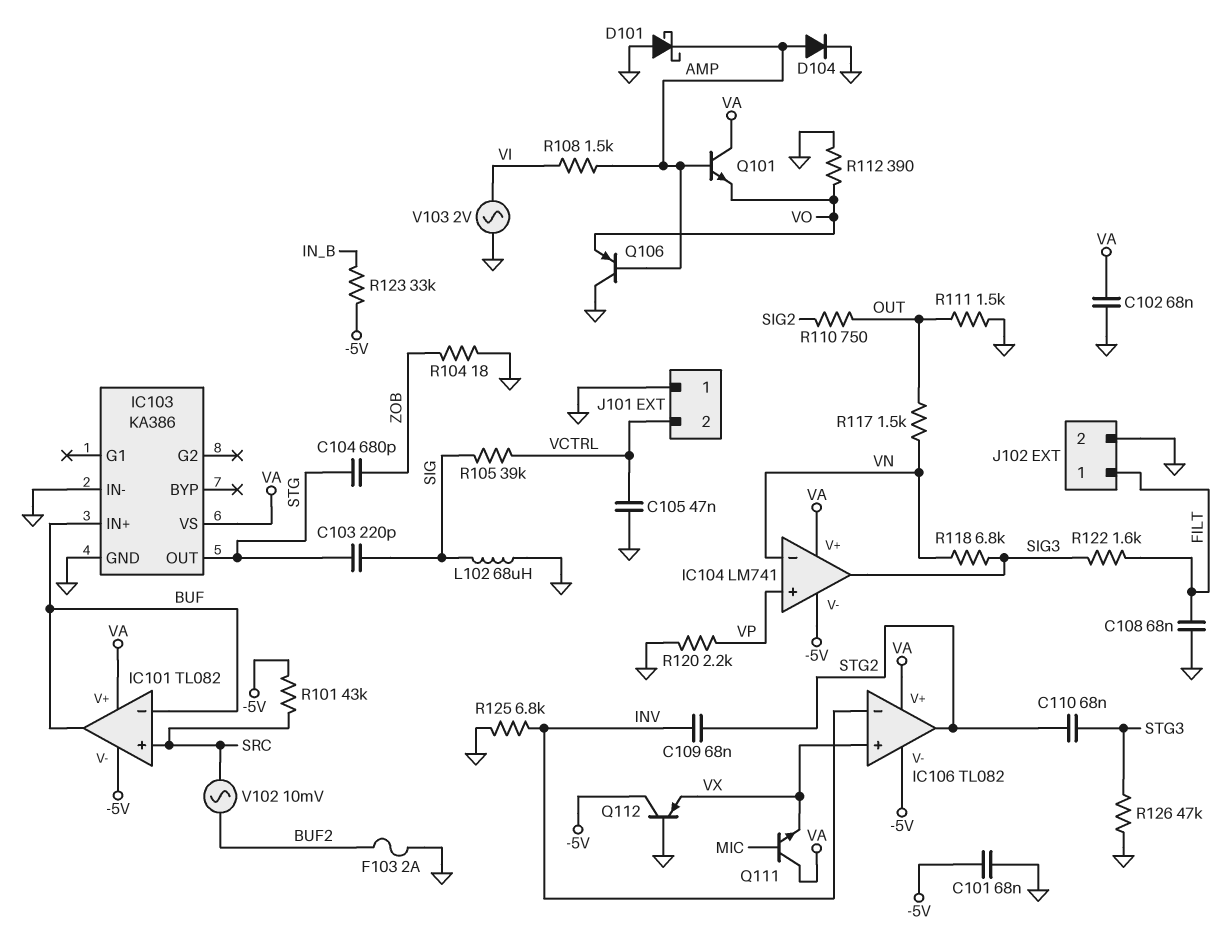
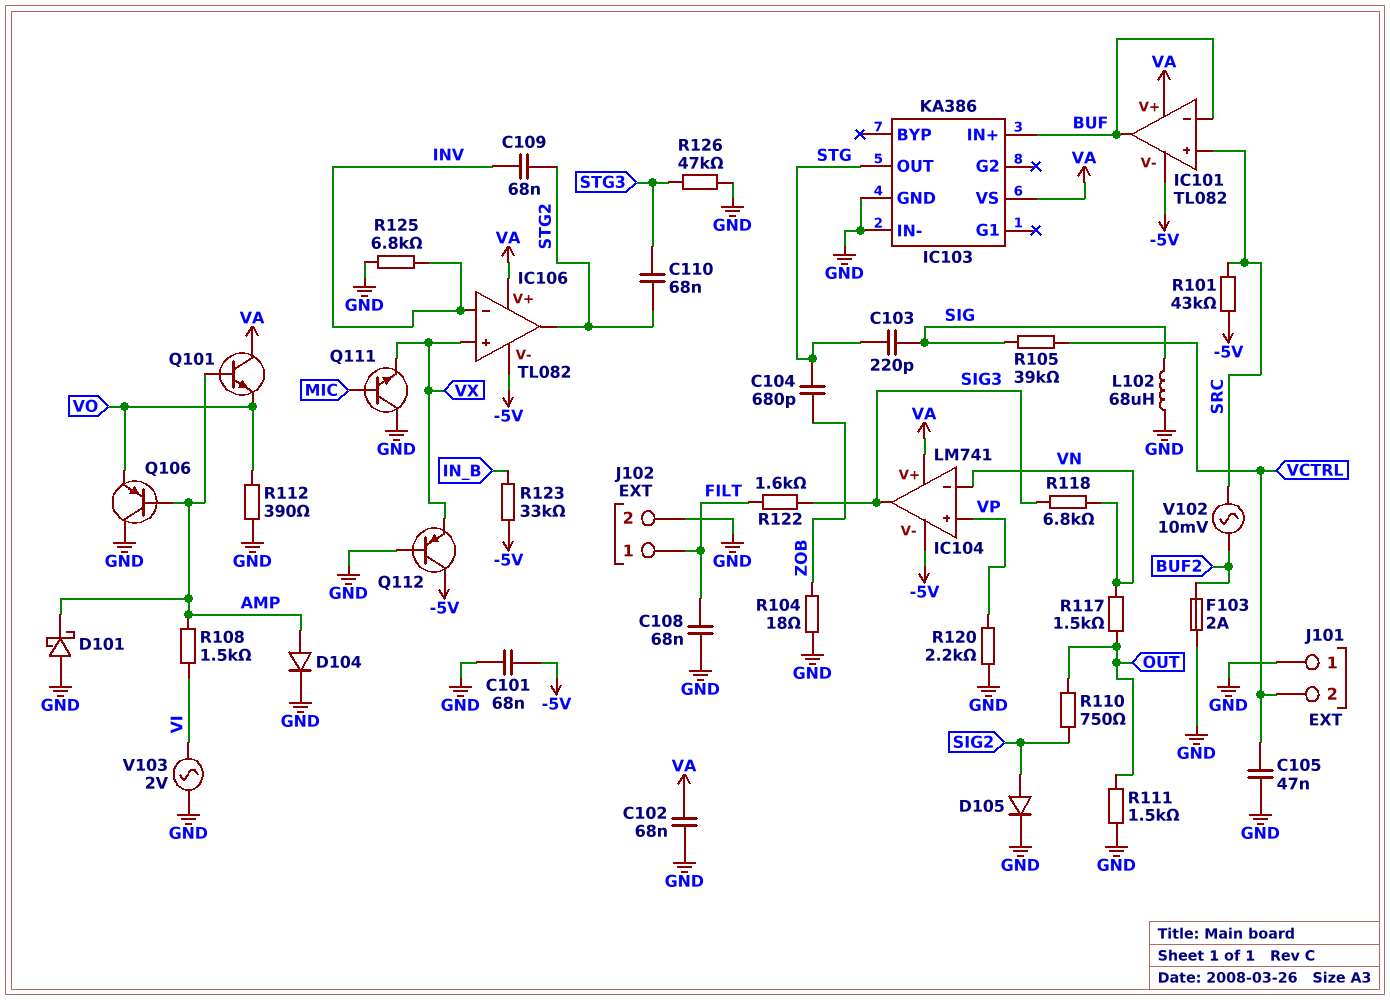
D105: none -> diode (A SIG2, K GND)
Q111: NPN (B MIC, C VA, E VX) -> NPN (B MIC, C GND, E VX)

